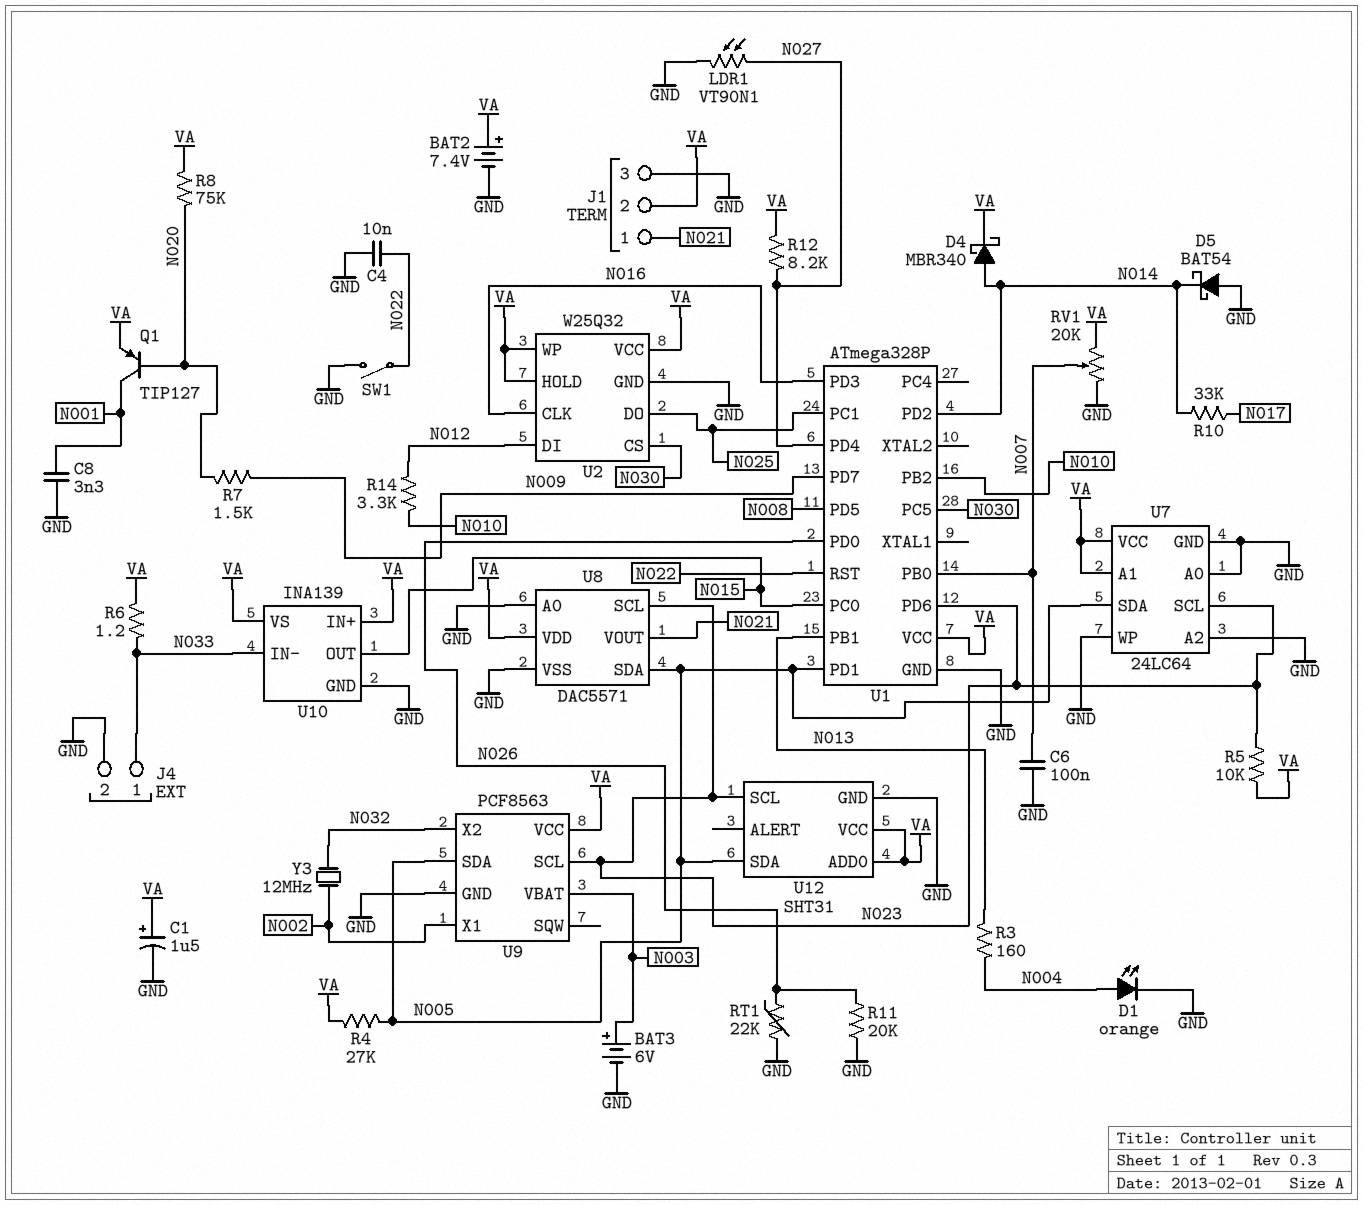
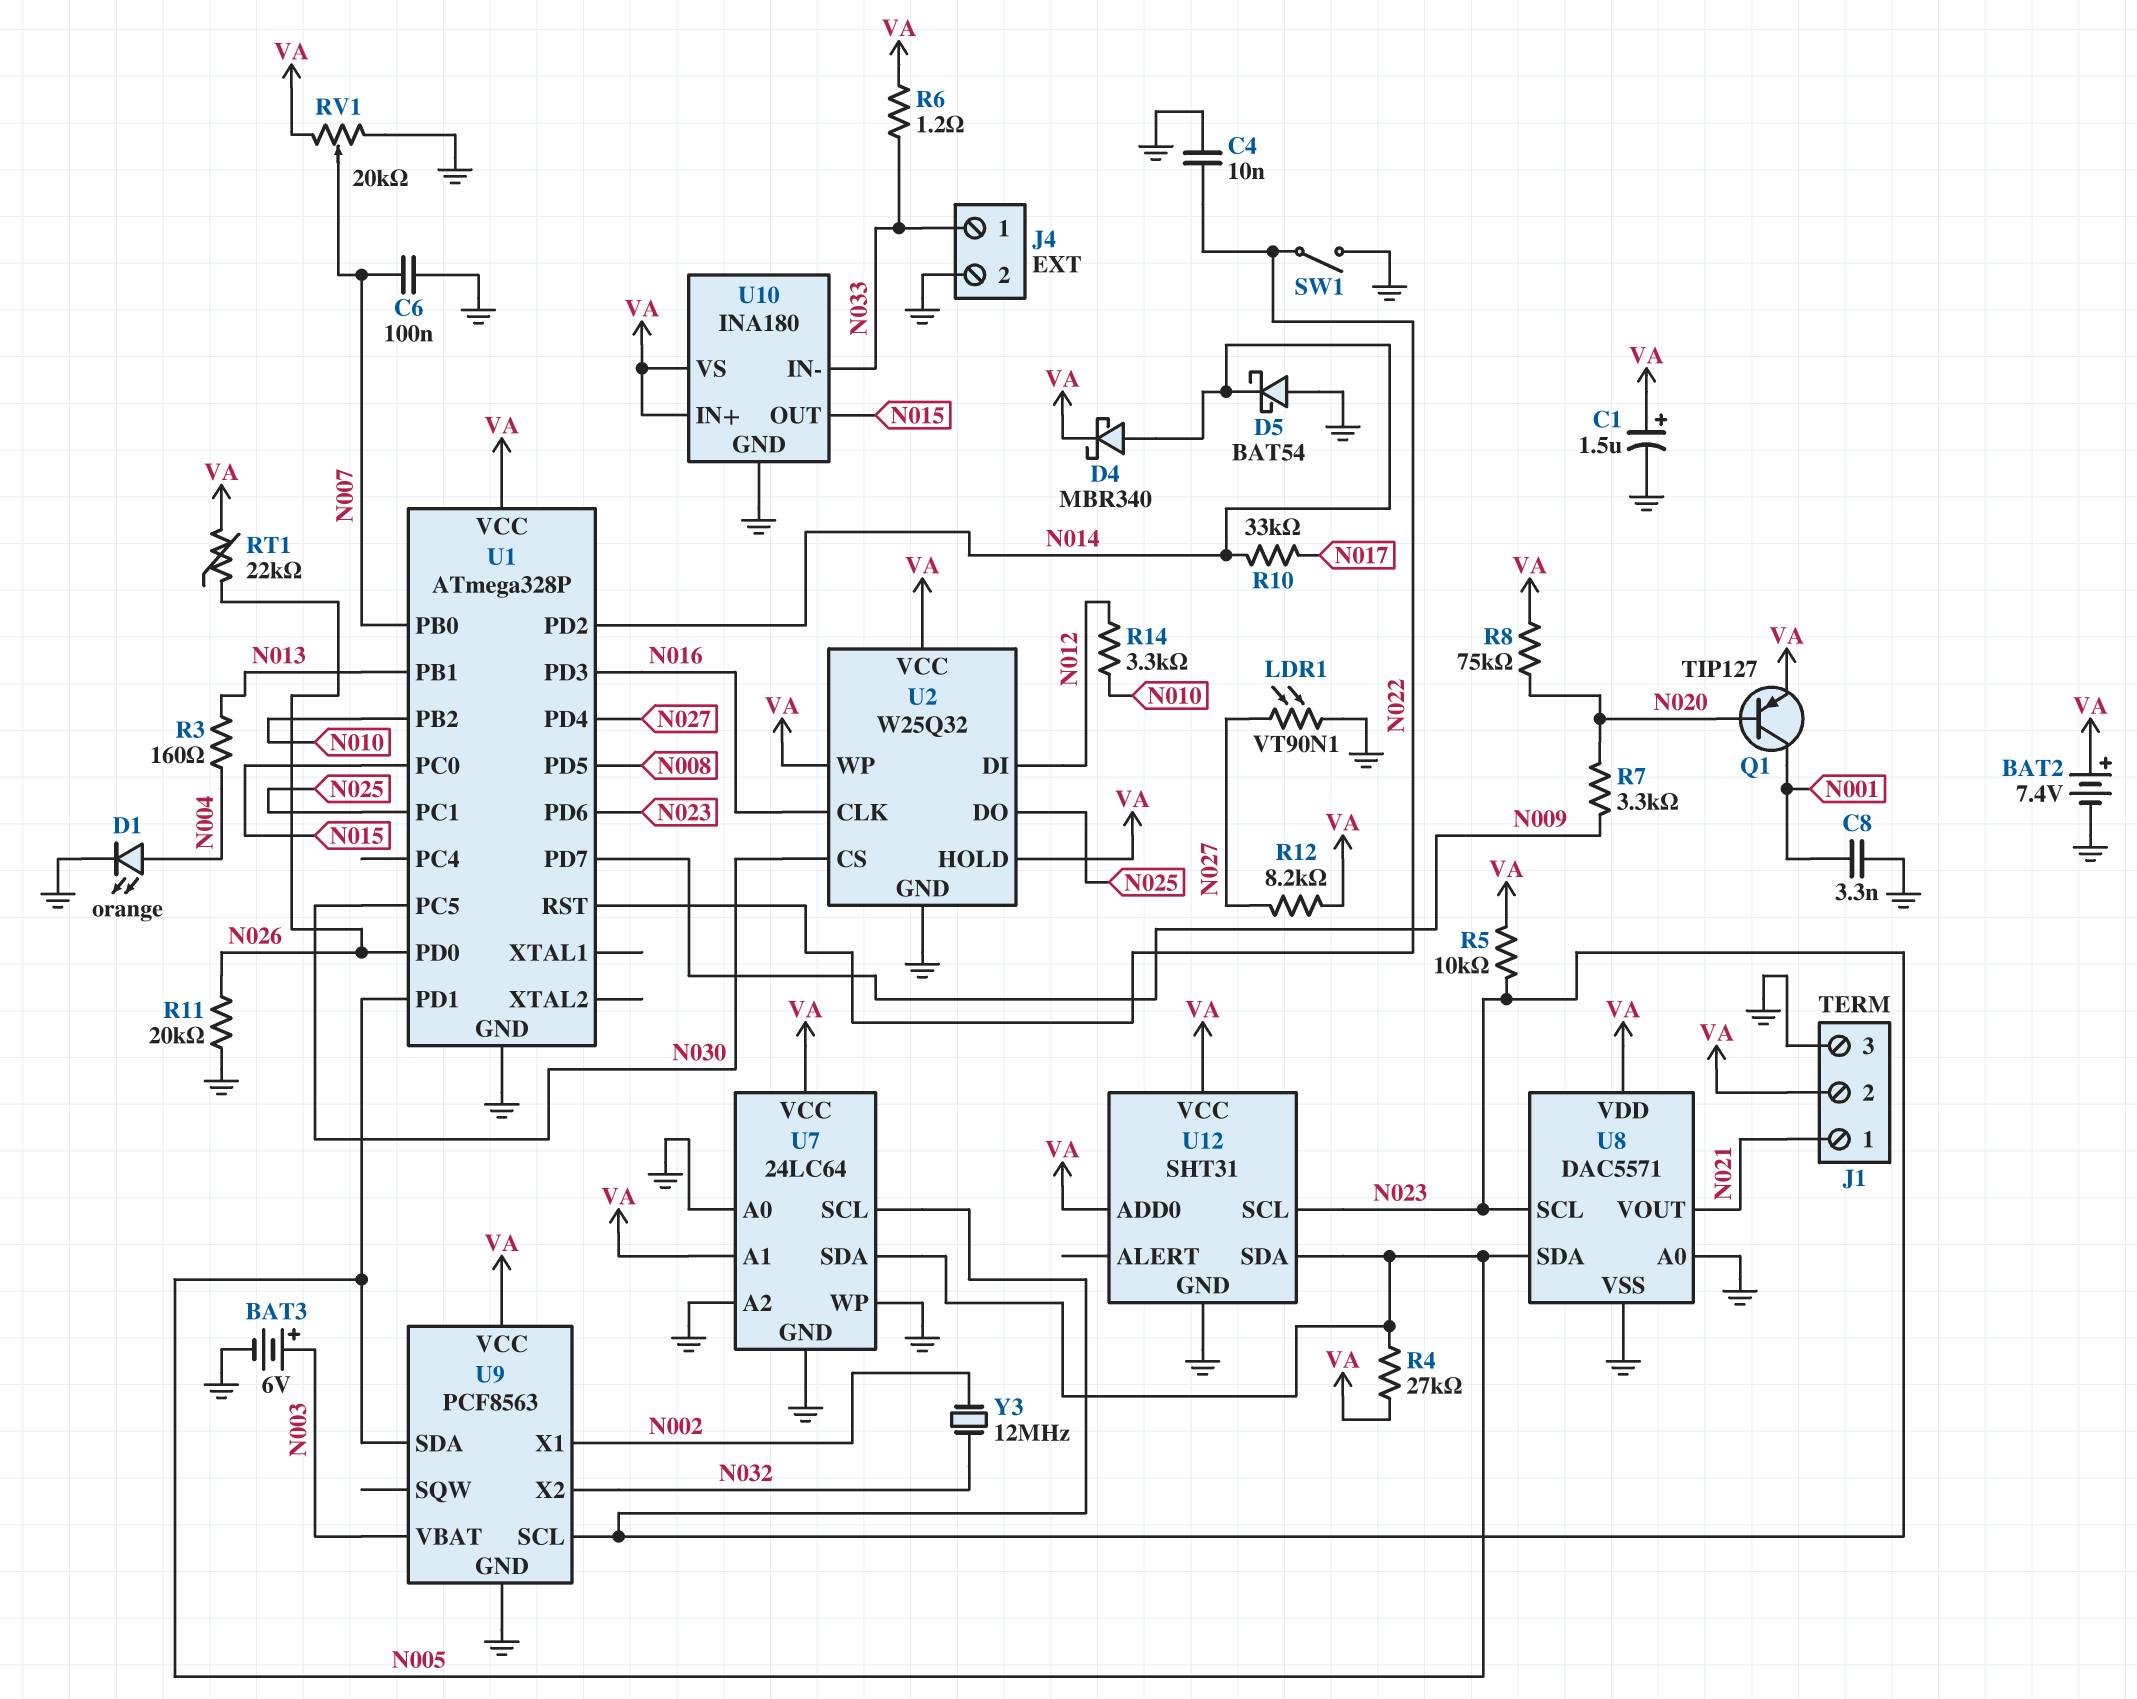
R7: 1.5k (N009, N020) -> 3.3k (N009, N020)
RT1: 22k (GND, N026) -> 22k (N026, VA)
U10: INA139 -> INA180

